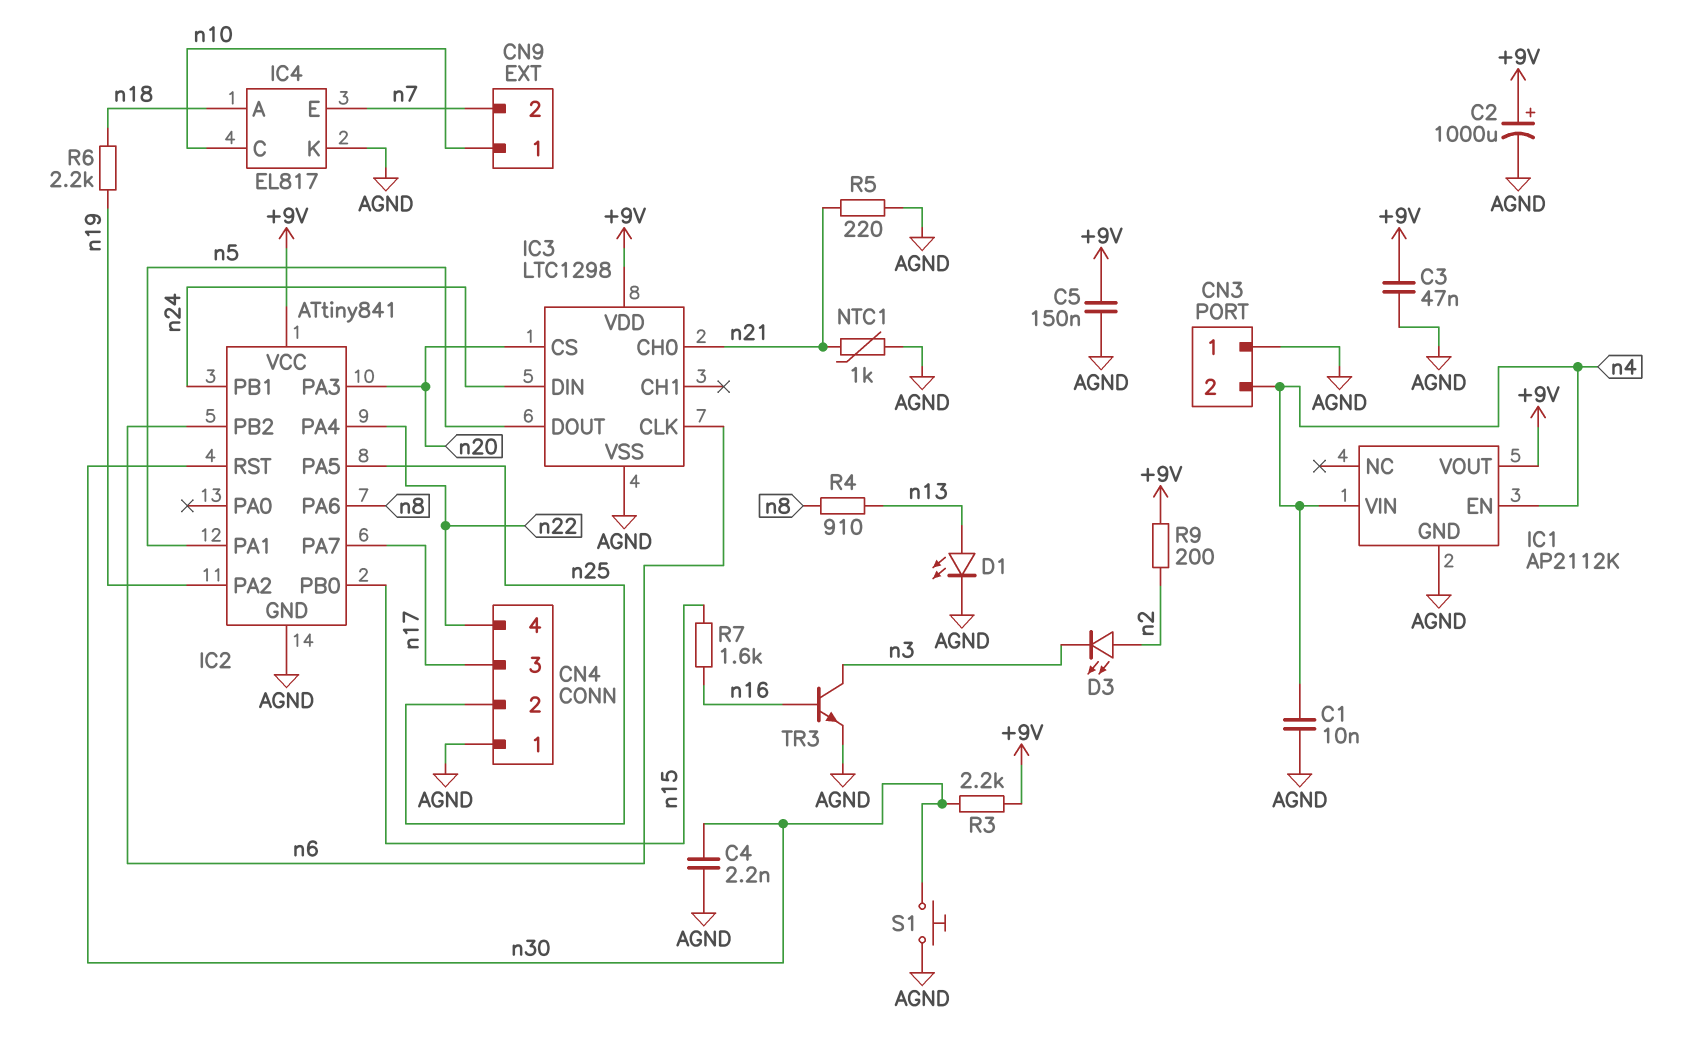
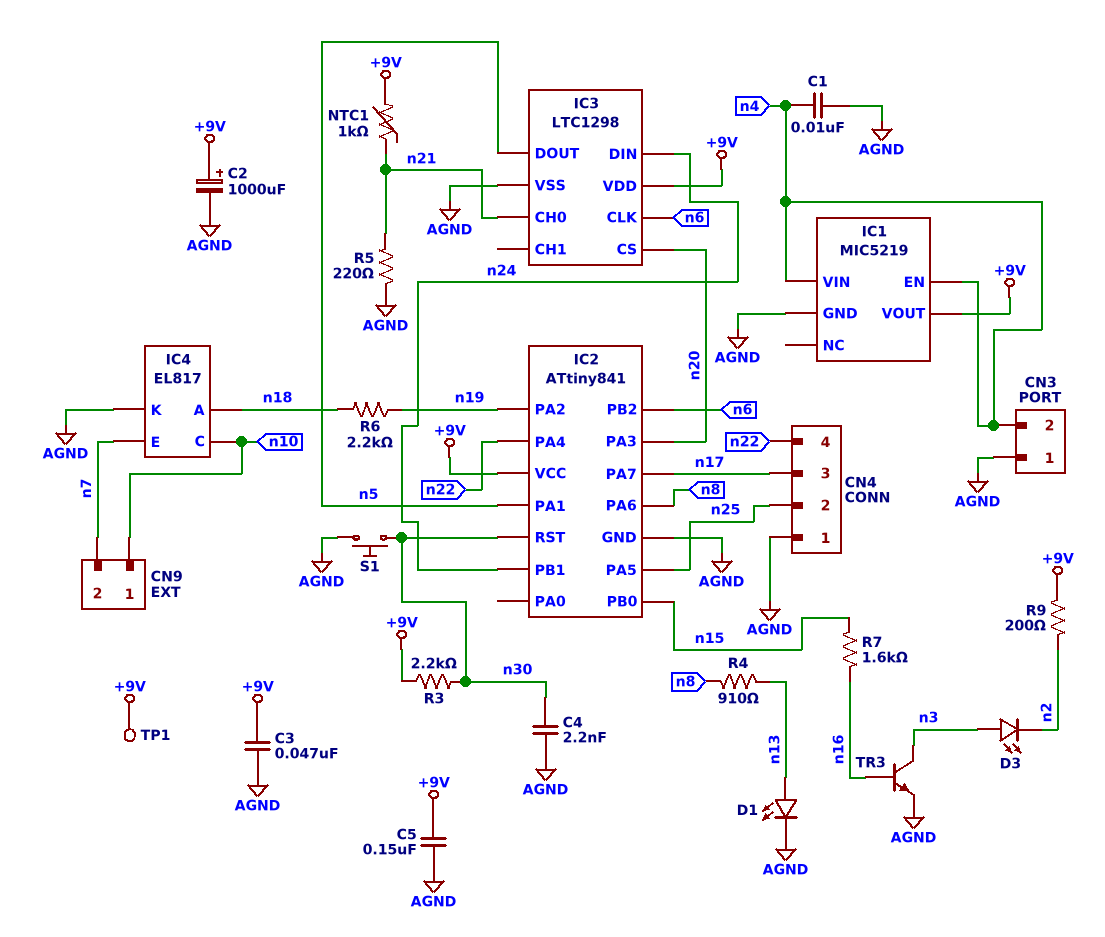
D3: LED (A n2, K n3) -> LED (A n3, K n2)
IC1: AP2112K -> MIC5219
NTC1: 1k (AGND, n21) -> 1k (+9V, n21)
TP1: none -> test point (+9V)

